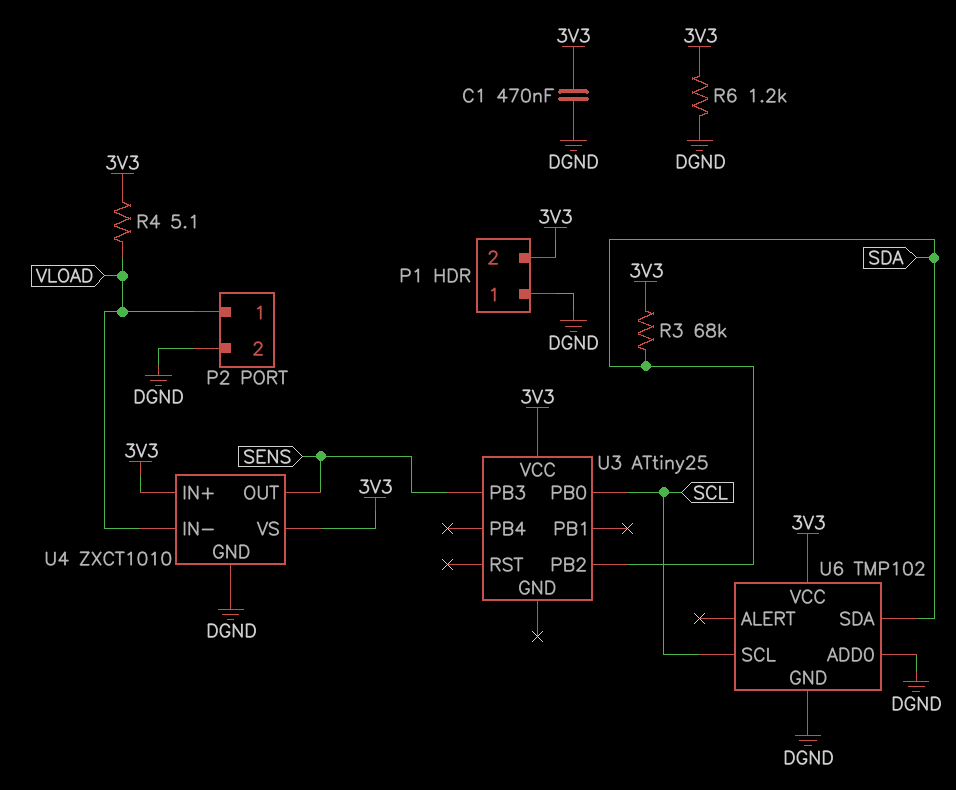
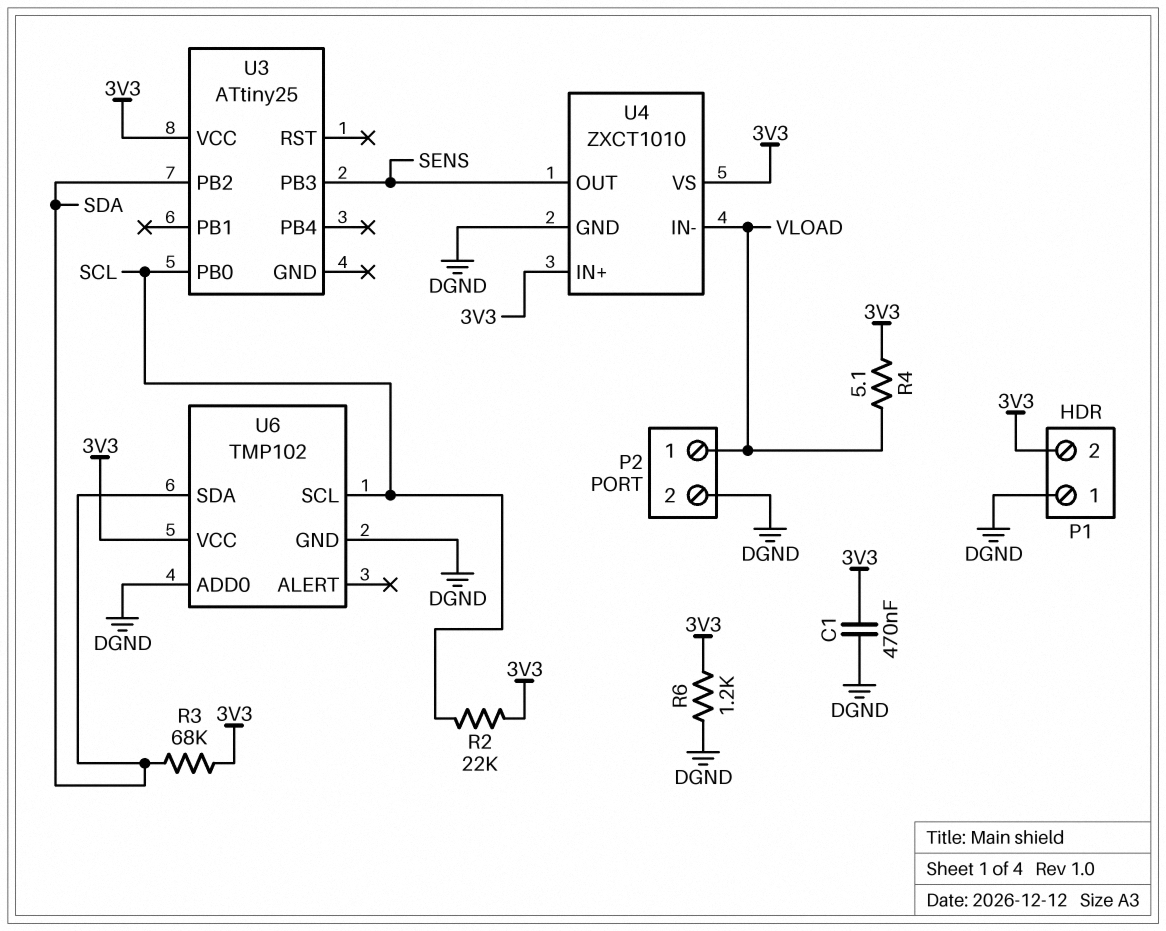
R2: none -> 22k (3V3, SCL)

